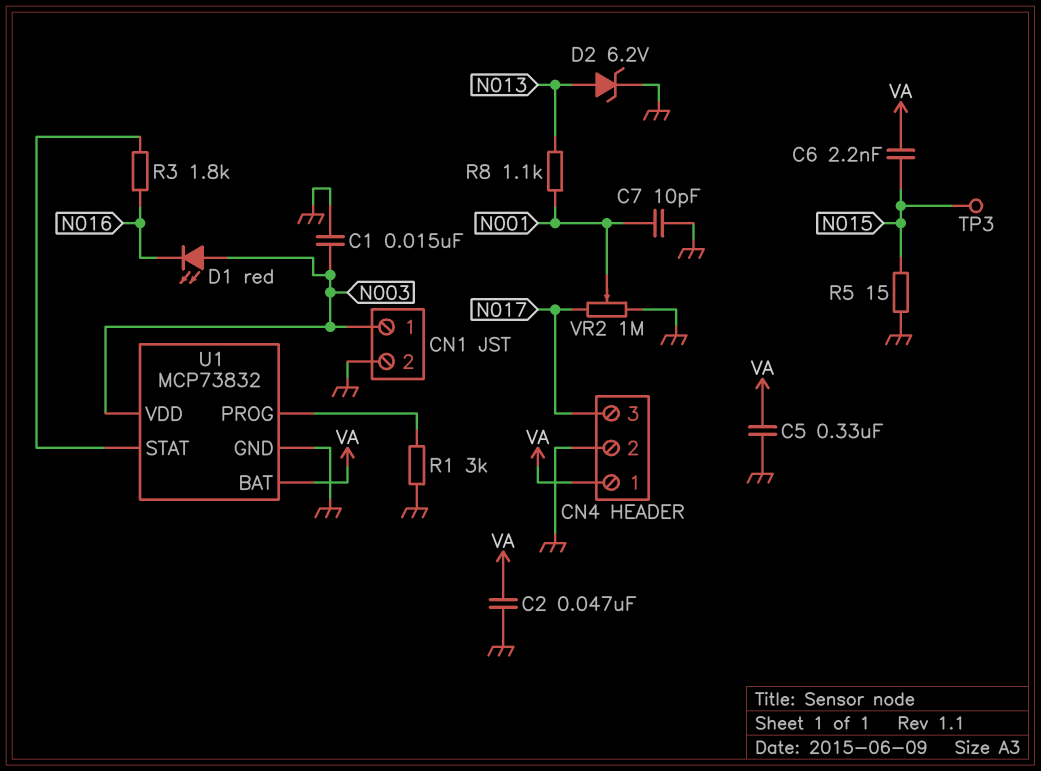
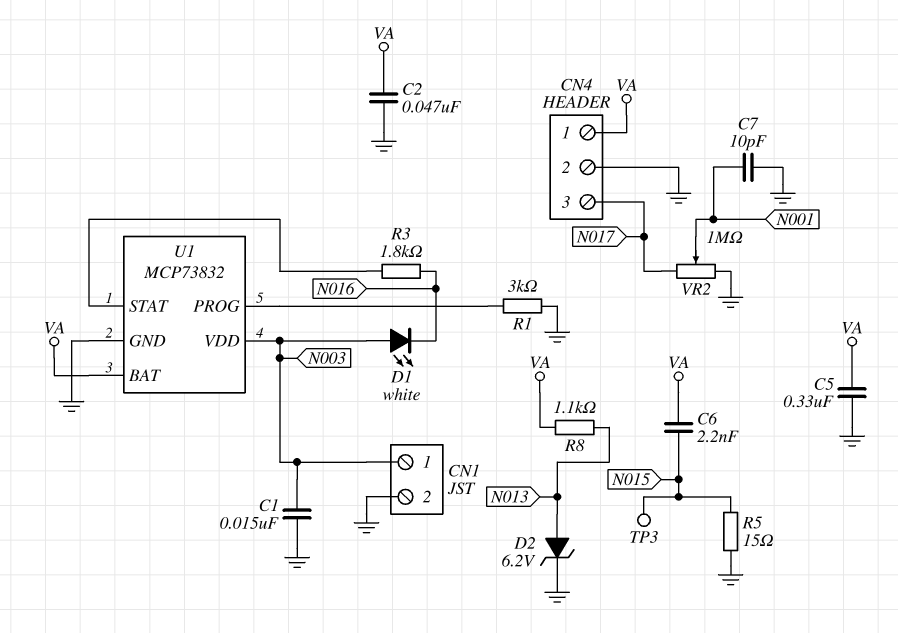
D1: LED red (A N003, K N016) -> LED white (A N003, K N016)
R8: 1.1k (N001, N013) -> 1.1k (N013, VA)

